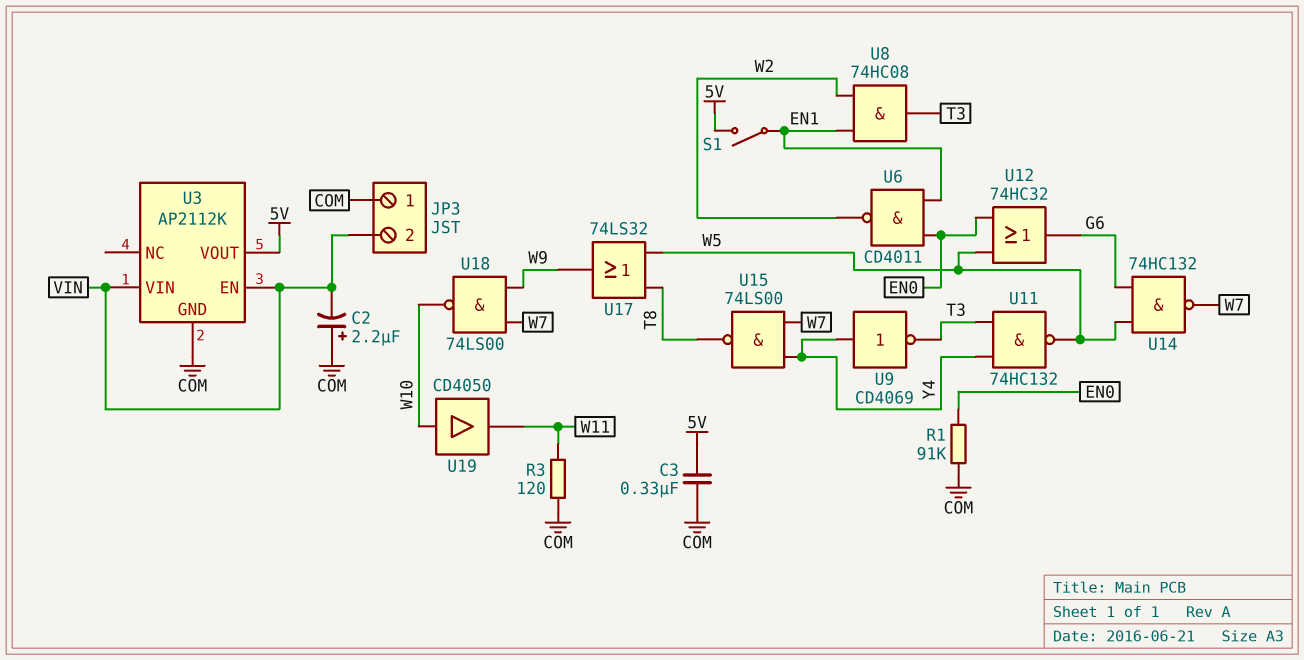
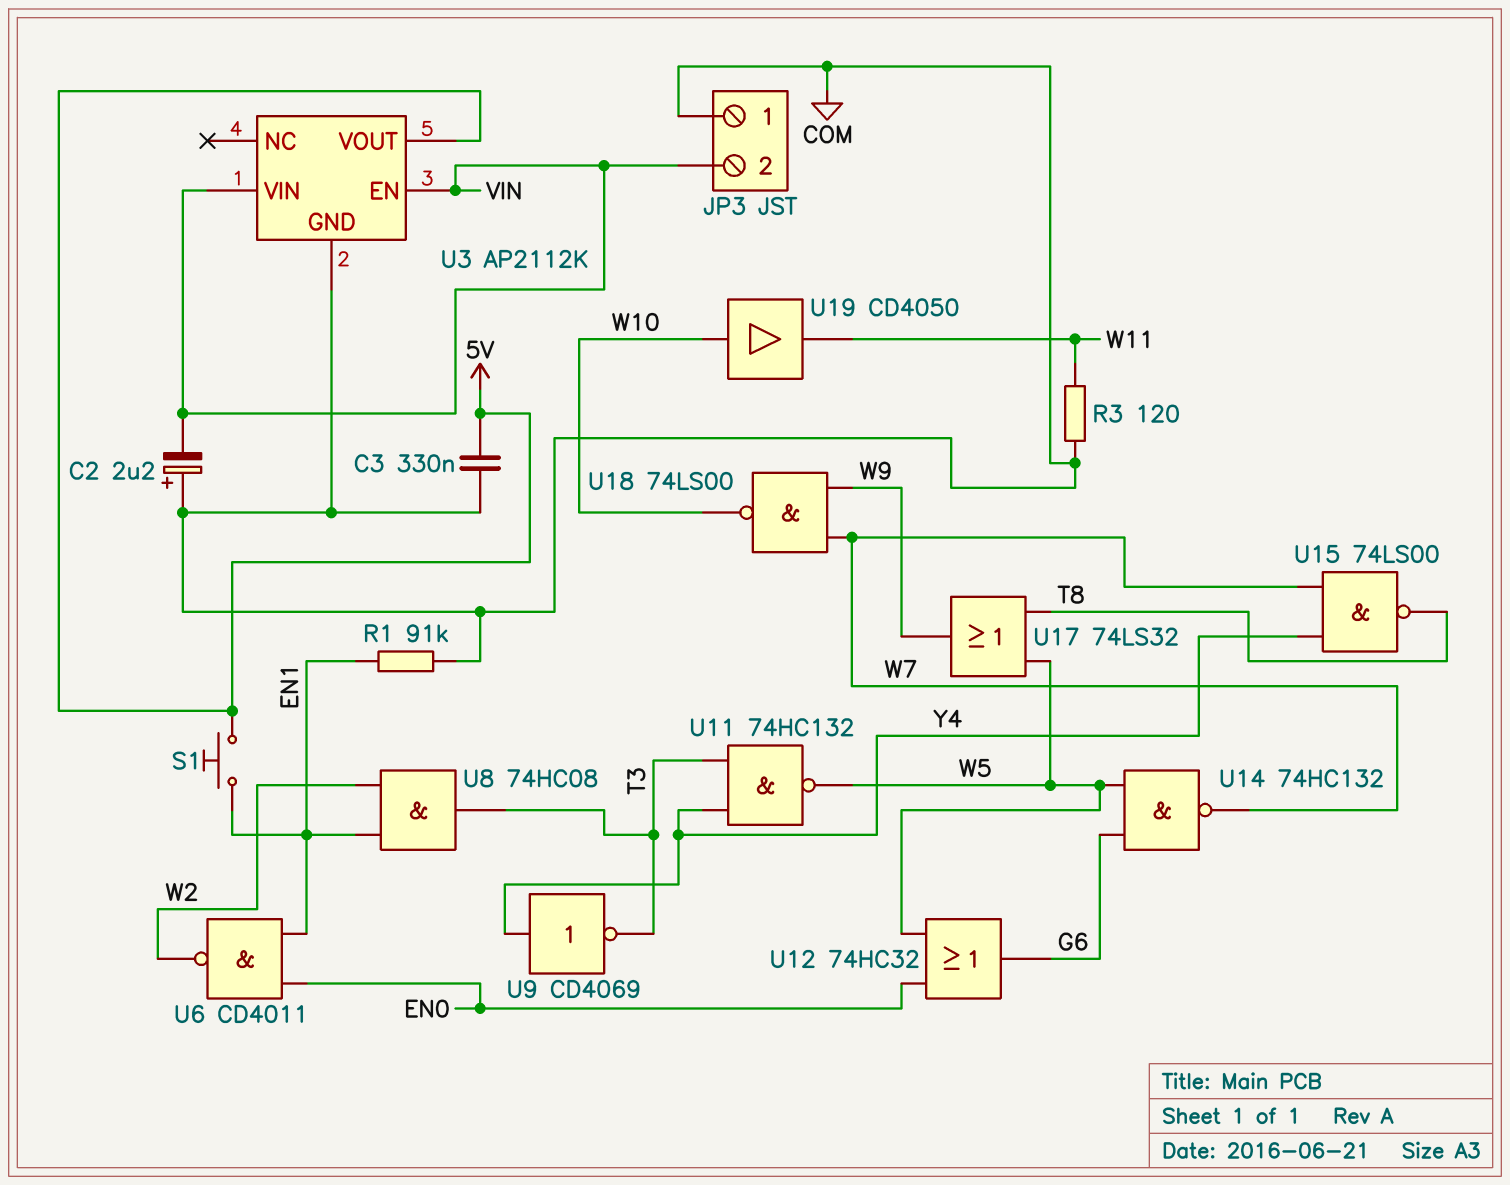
R1: 91k (COM, EN0) -> 91k (COM, EN1)
S1: switch (5V, EN1) -> button (5V, EN1)

